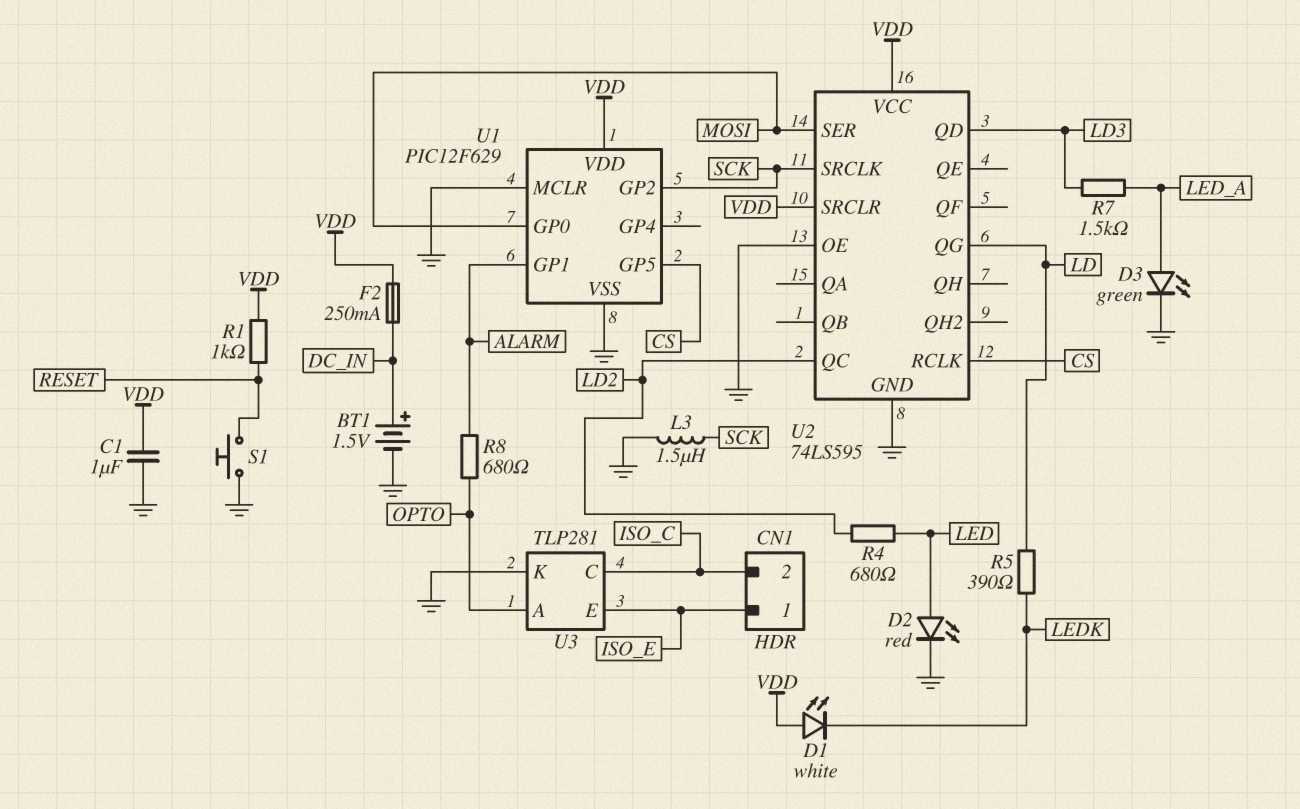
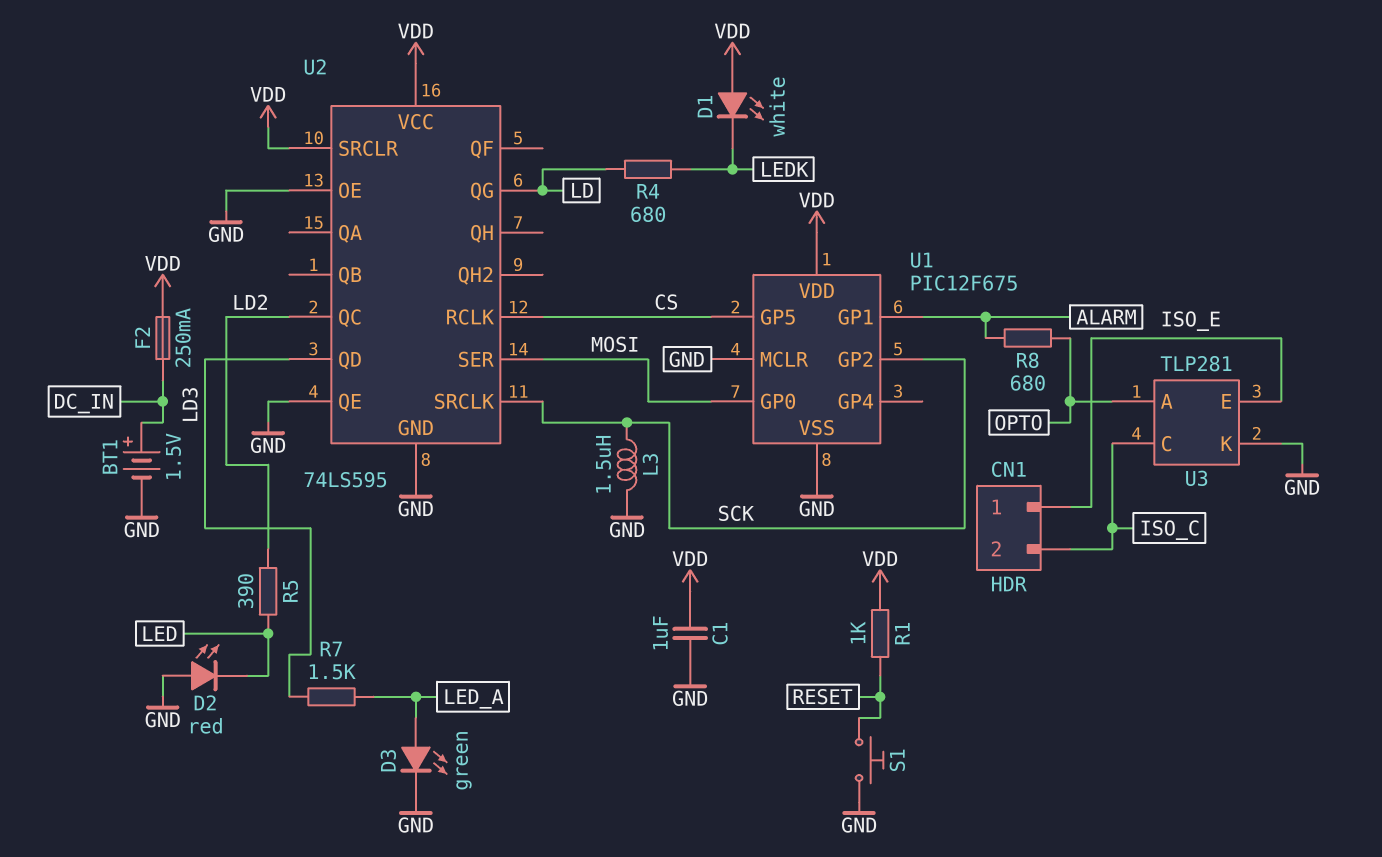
D2: LED red (A LED, K GND) -> LED red (A GND, K LED)
R4: 680 (LD2, LED) -> 680 (LD, LEDK)
R5: 390 (LD, LEDK) -> 390 (LD2, LED)
U1: PIC12F629 -> PIC12F675
U2 pin QE: none -> GND

